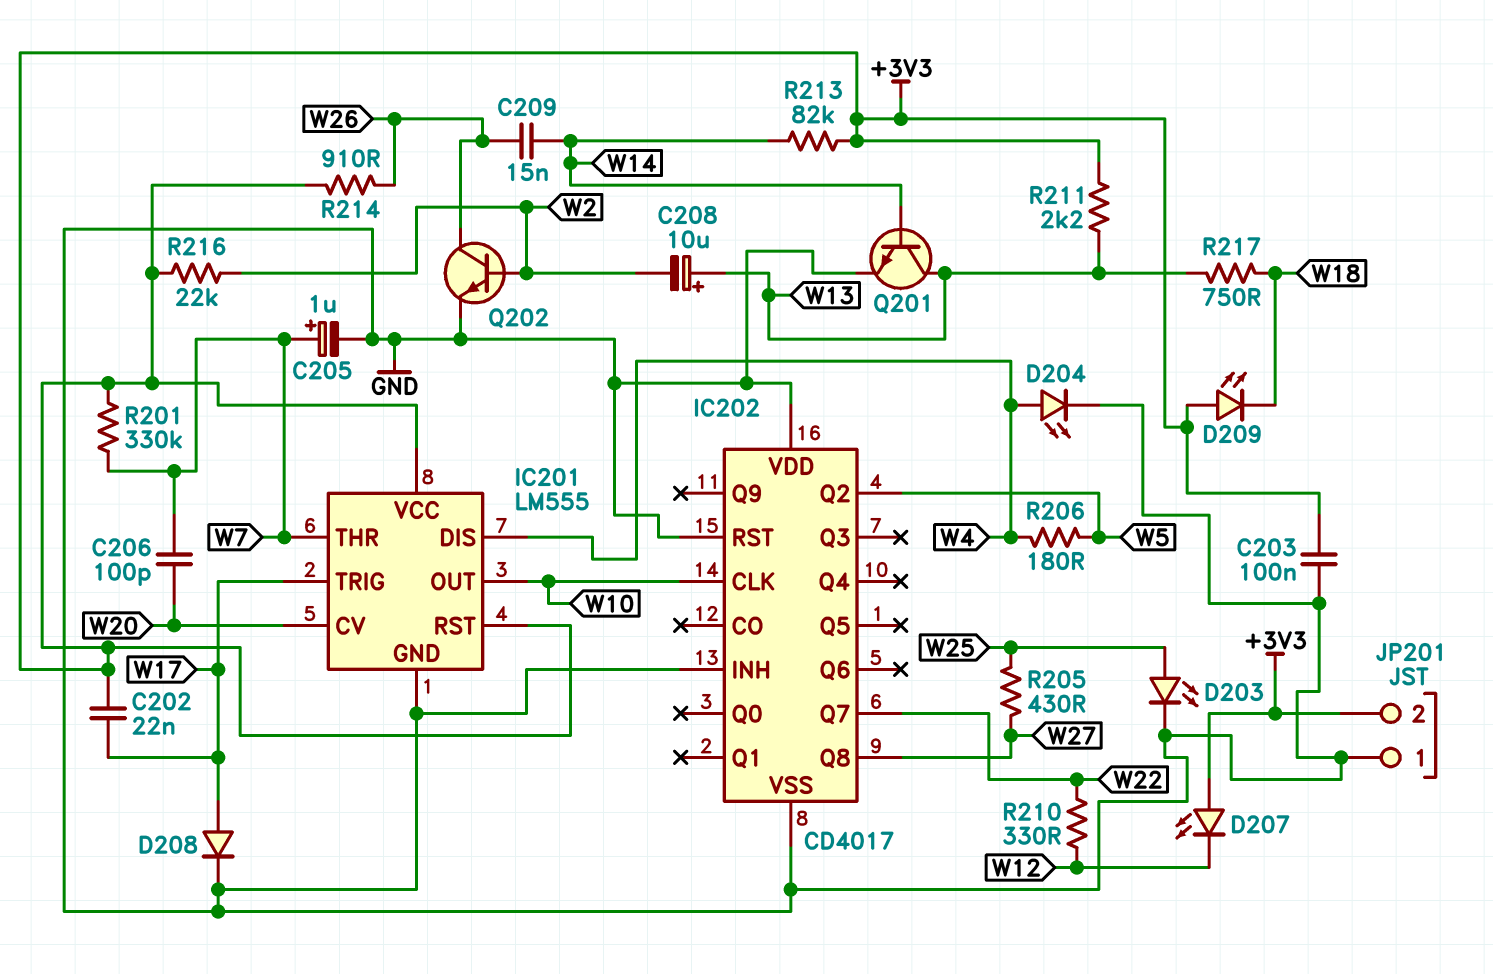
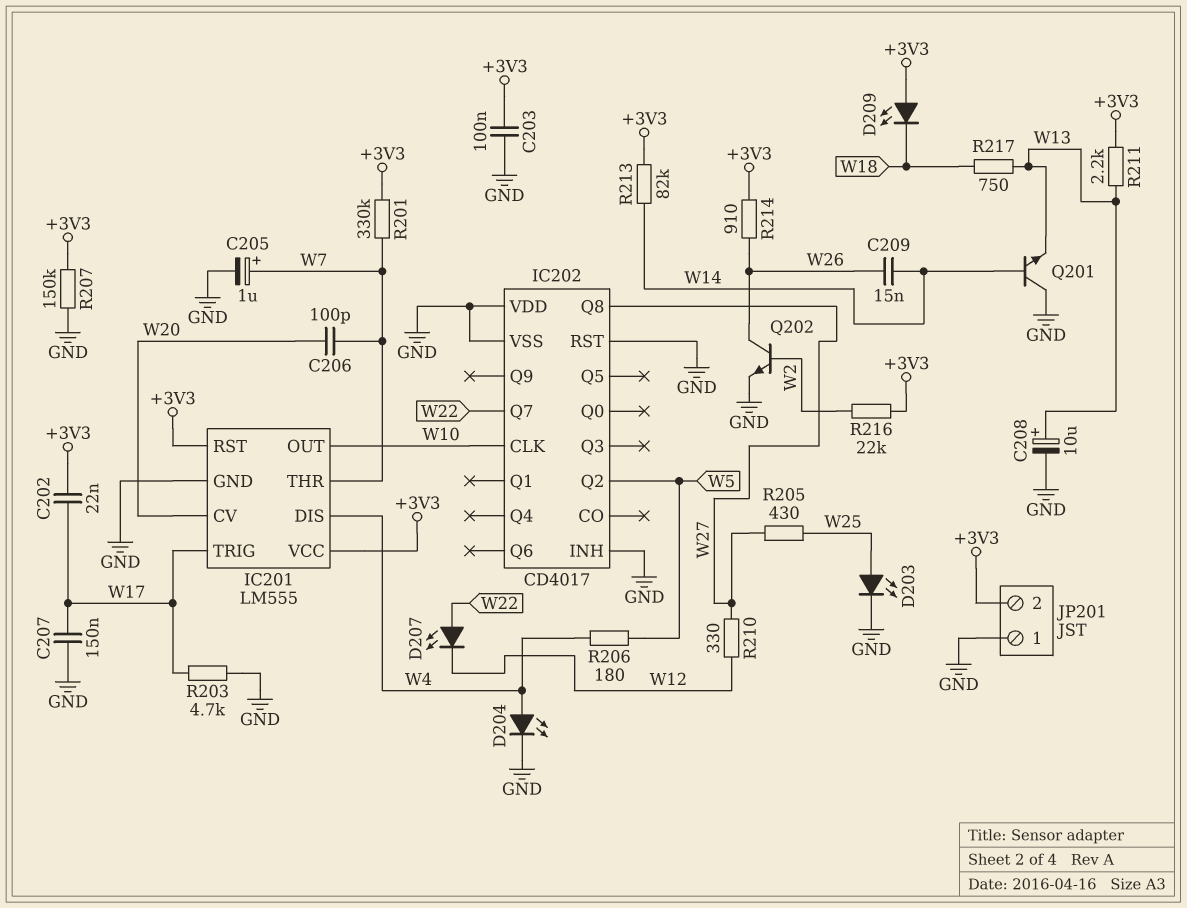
C207: none -> 150nF (GND, W17)
C208: 10uF (plus W13, minus W2) -> 10uF (plus W13, minus GND)
D207: LED (A +3V3, K W12) -> LED (A W22, K W12)
D208: diode (A W17, K GND) -> none
Q201: NPN (B W14, C W13, E GND) -> NPN (B W14, C GND, E W13)
R203: none -> 4.7k (GND, W17)
R207: none -> 150k (+3V3, GND)
R210: 330 (W12, W22) -> 330 (W12, W27)

